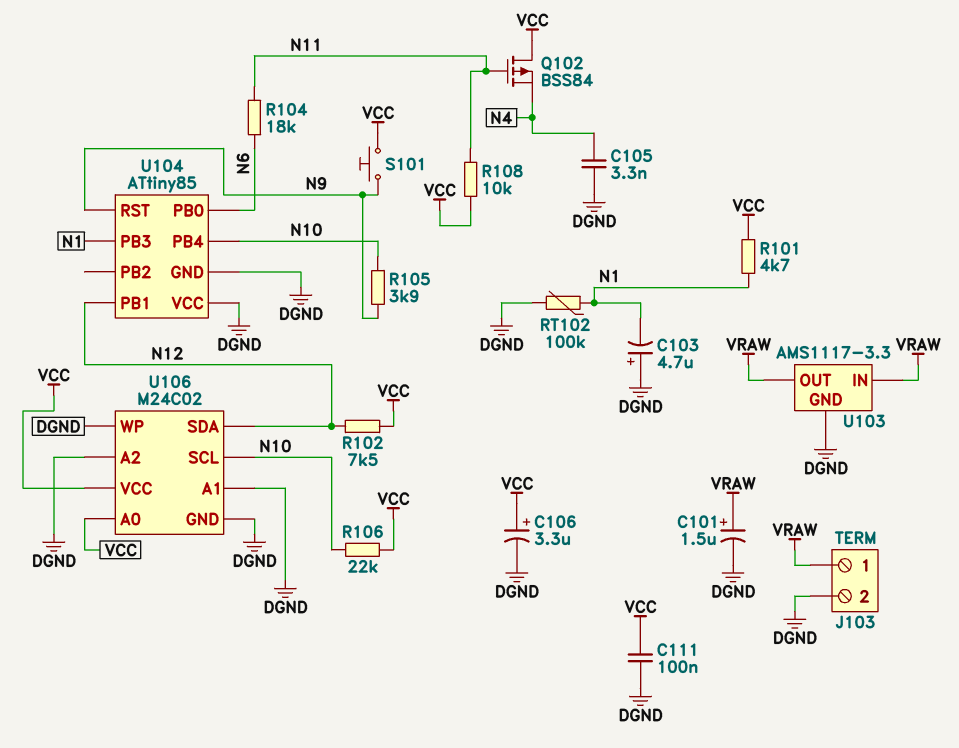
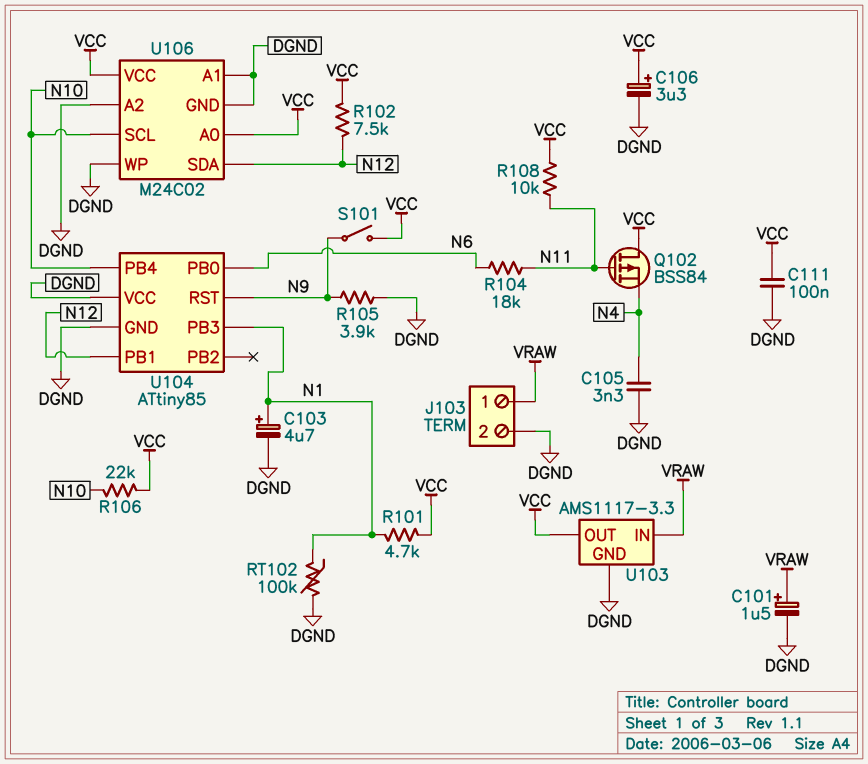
C103: 4.7uF (plus DGND, minus N1) -> 4.7uF (plus N1, minus DGND)
R105: 3.9k (N9, N10) -> 3.9k (DGND, N9)
S101: button (N9, VCC) -> switch (N9, VCC)
U103 pin OUT: VRAW -> VCC

